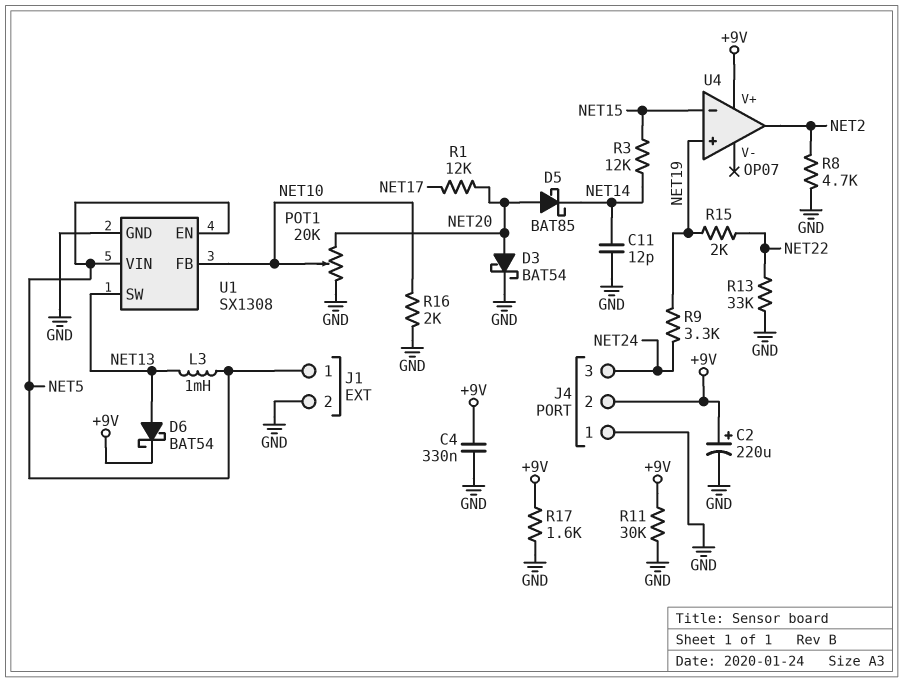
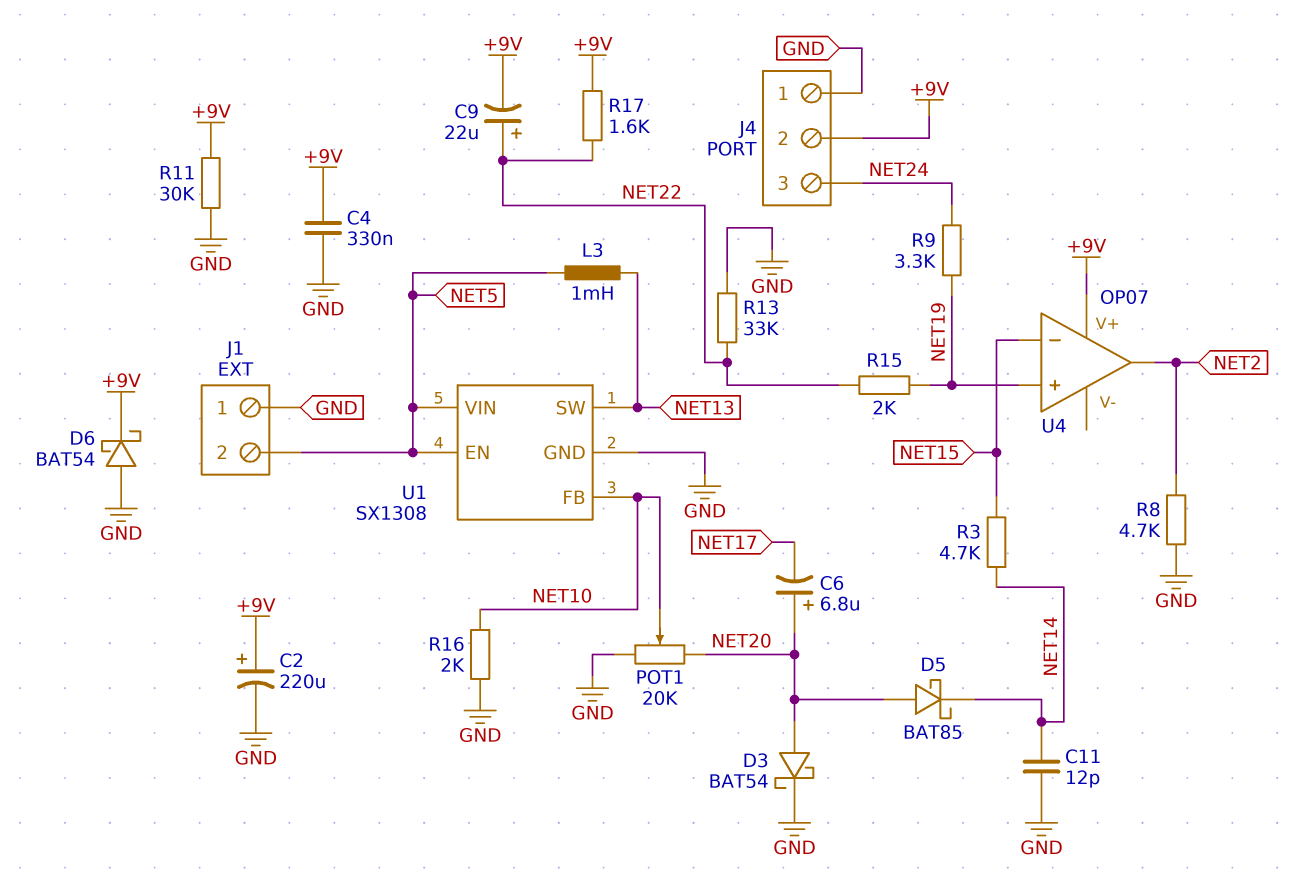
C6: none -> 6.8uF (plus NET20, minus NET17)
C9: none -> 22uF (plus NET22, minus +9V)
D6: schottky BAT54 (A NET13, K +9V) -> schottky BAT54 (A GND, K +9V)
J1 pin 1: NET5 -> GND
J1 pin 2: GND -> NET5
R1: 12k (NET17, NET20) -> none
R3: 12k (NET14, NET15) -> 4.7k (NET14, NET15)
R17: 1.6k (+9V, GND) -> 1.6k (+9V, NET22)

